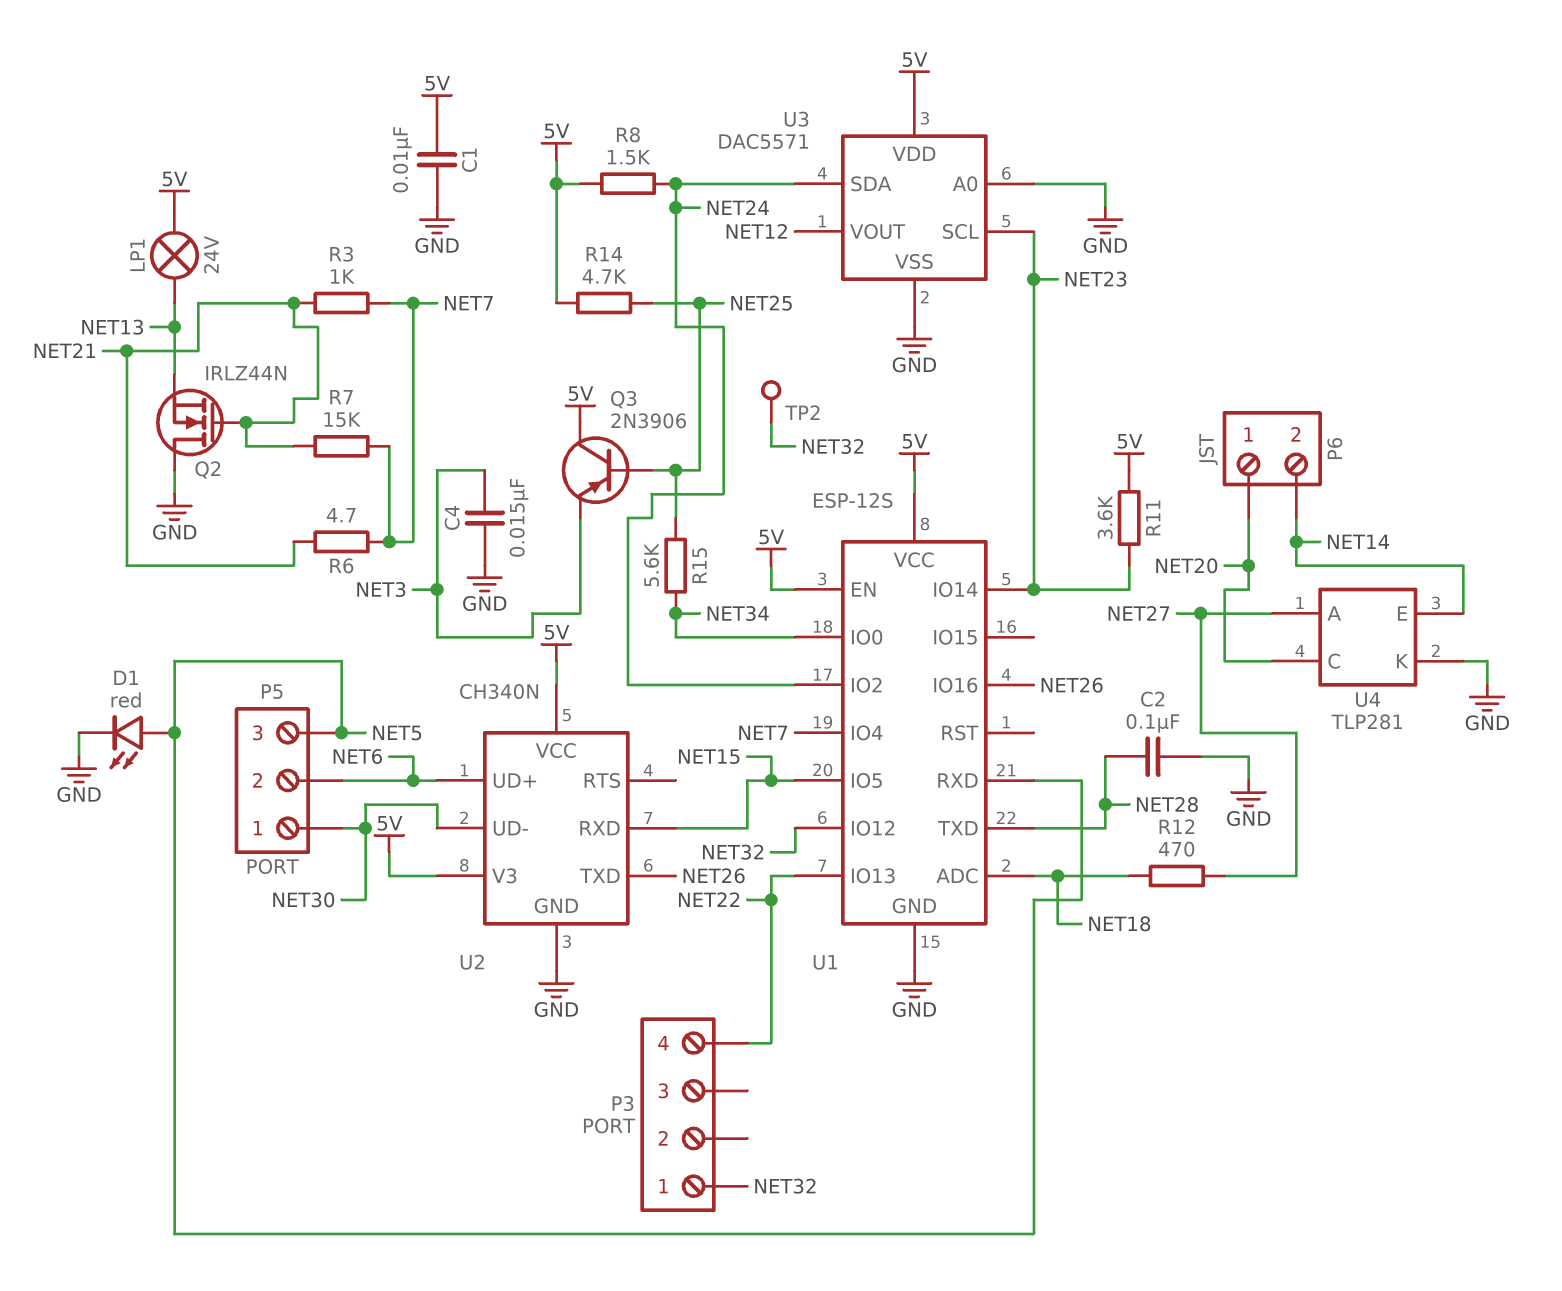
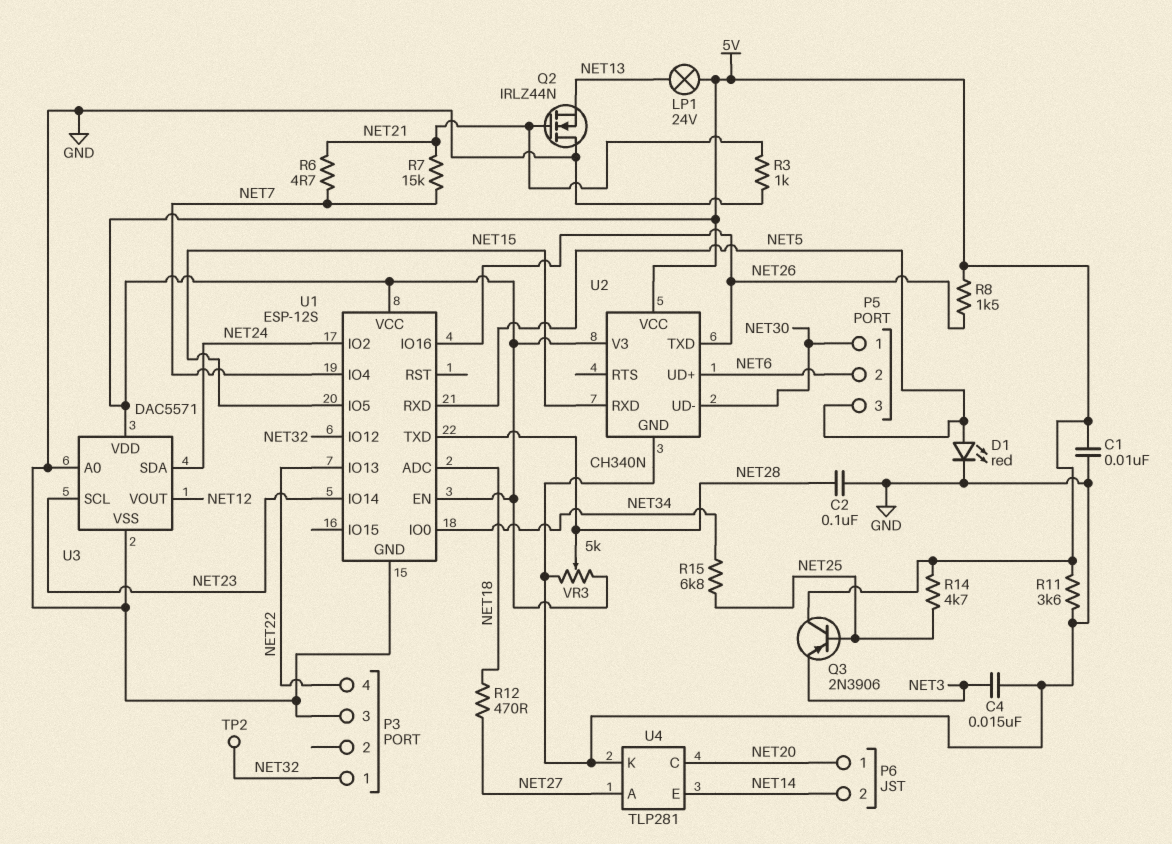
P3 pin 3: none -> GND
R3: 1k (NET7, NET21) -> 1k (GND, NET21)
R8: 1.5k (5V, NET24) -> 1.5k (5V, NET26)
R11: 3.6k (5V, NET23) -> 3.6k (5V, GND)
R15: 5.6k (NET25, NET34) -> 6.8k (NET25, NET34)
VR3: none -> 5k (5V, GND, wiper NET28)

